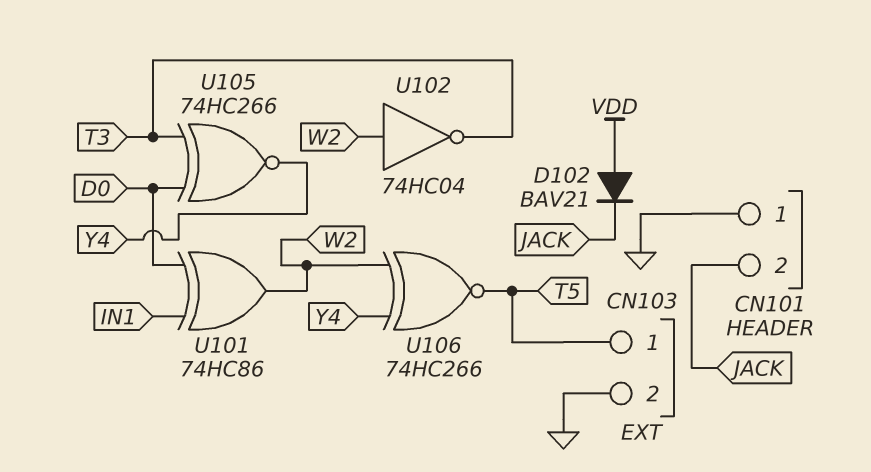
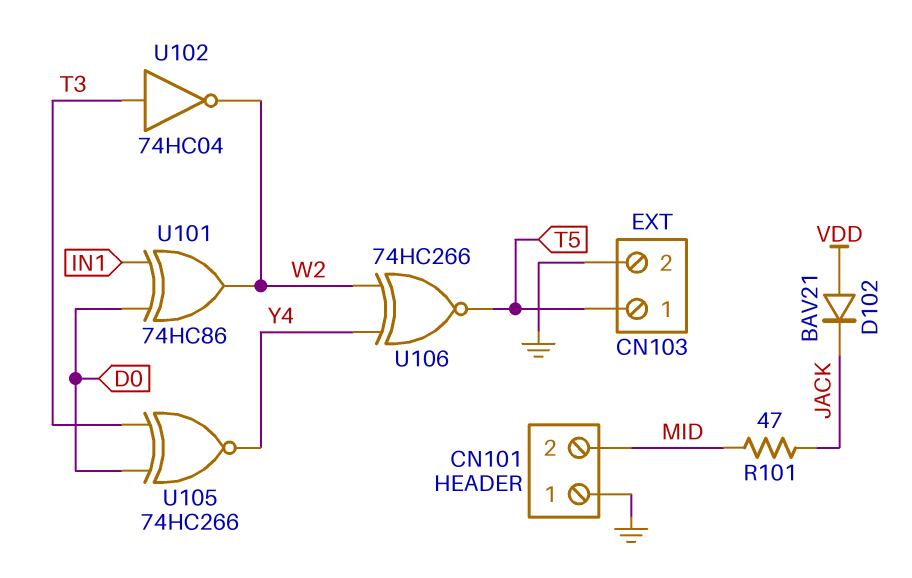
CN101 pin 2: JACK -> MID
R101: none -> 47 (JACK, MID)
U102: NOT 74HC04 (in W2, out T3) -> NOT 74HC04 (in T3, out W2)

